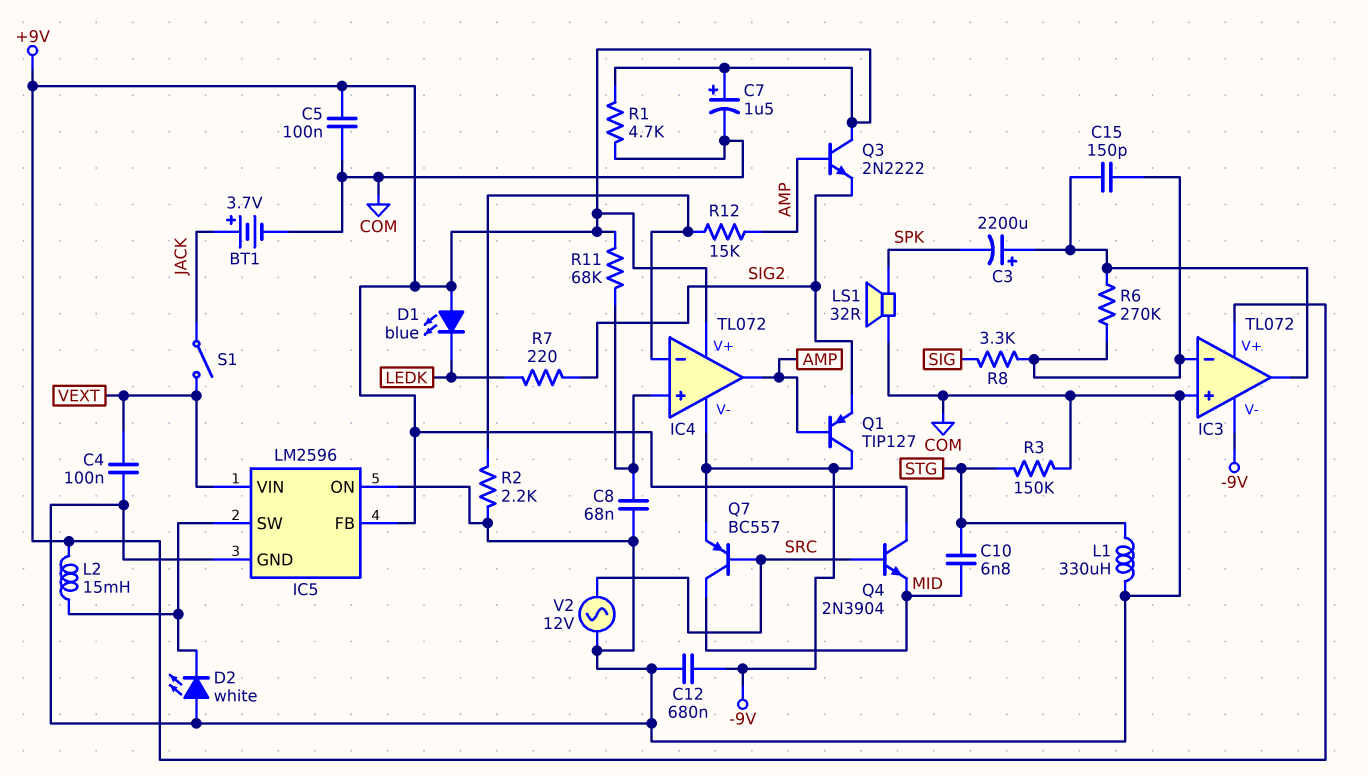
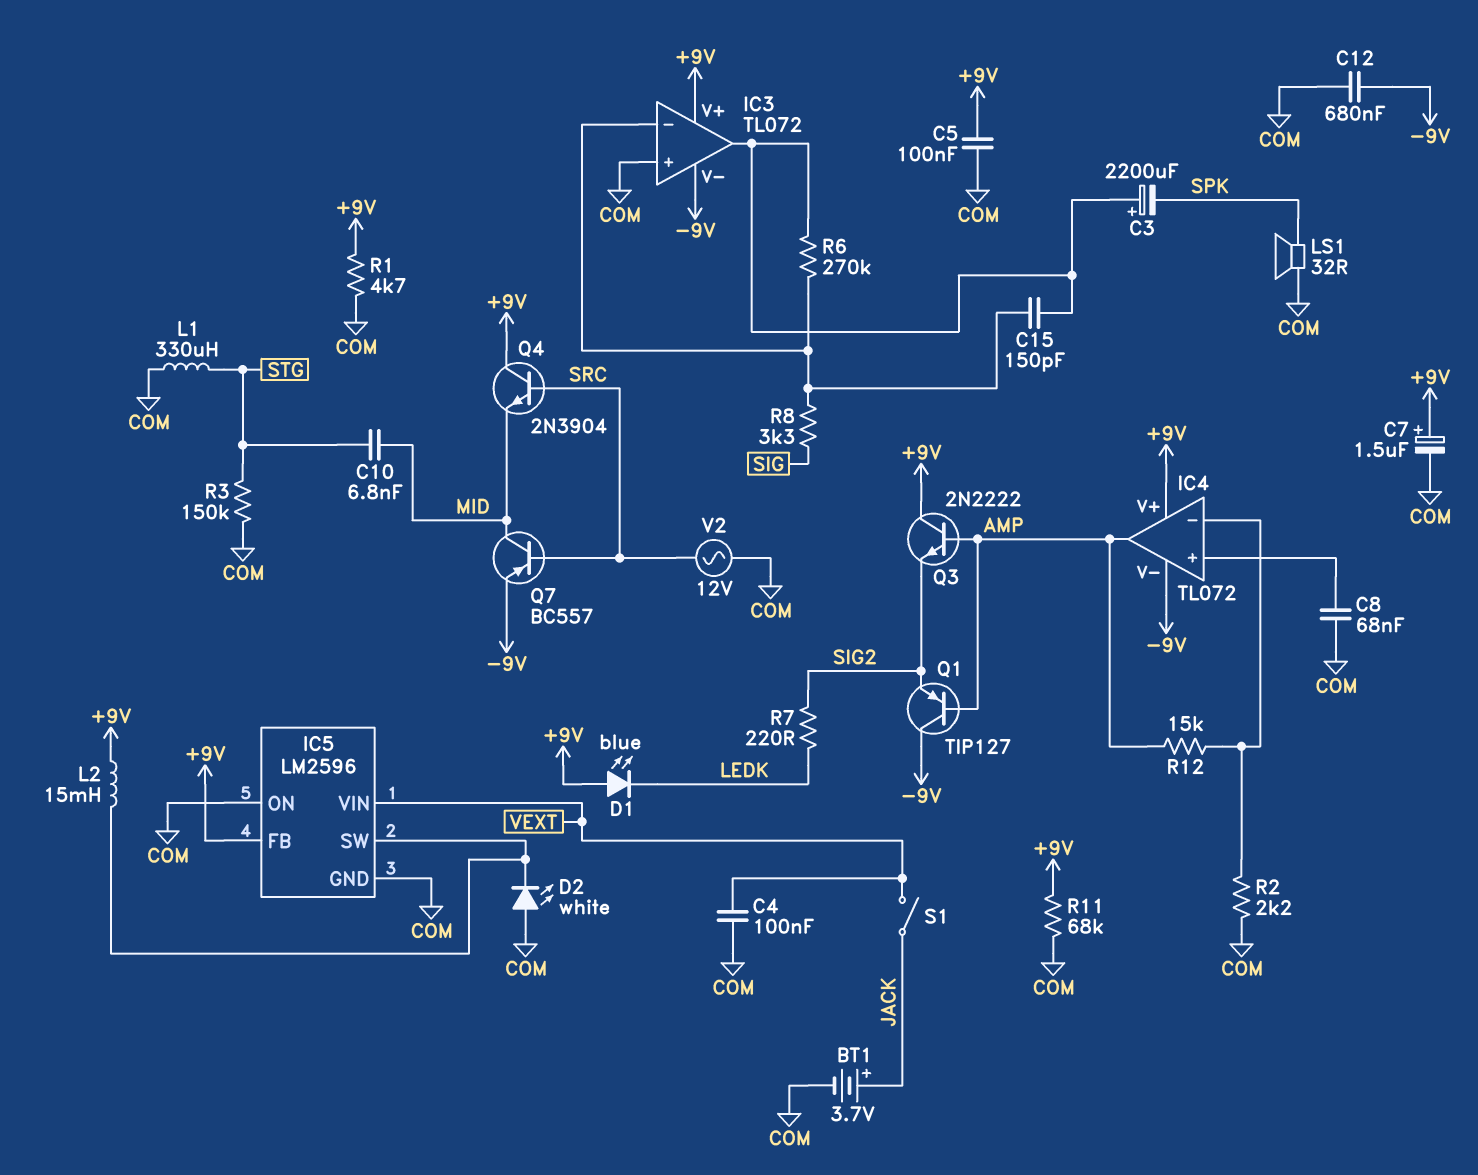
R11: 68k (+9V, IC4/in+) -> 68k (+9V, COM)

